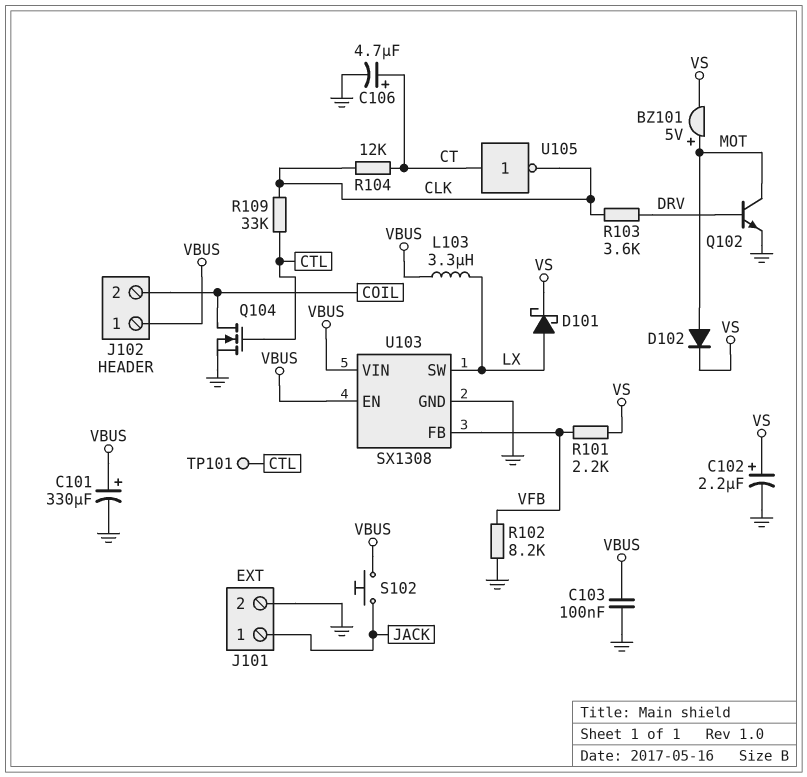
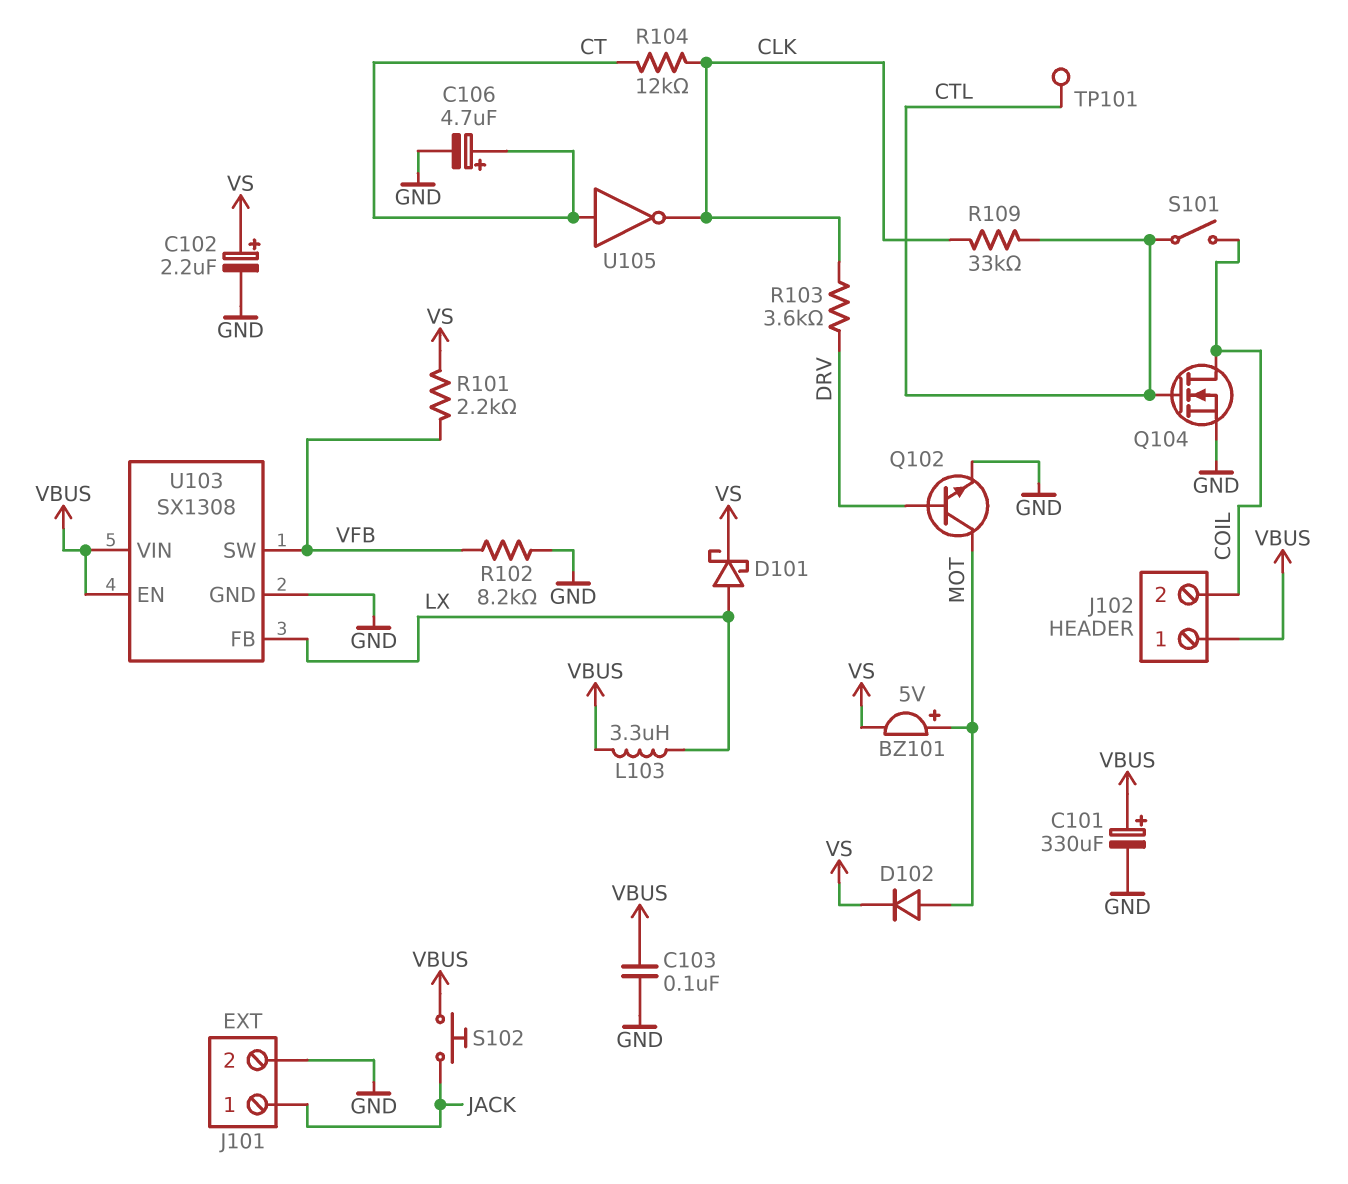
S101: none -> switch (COIL, CTL)
U103 pin FB: VFB -> LX
U103 pin SW: LX -> VFB

